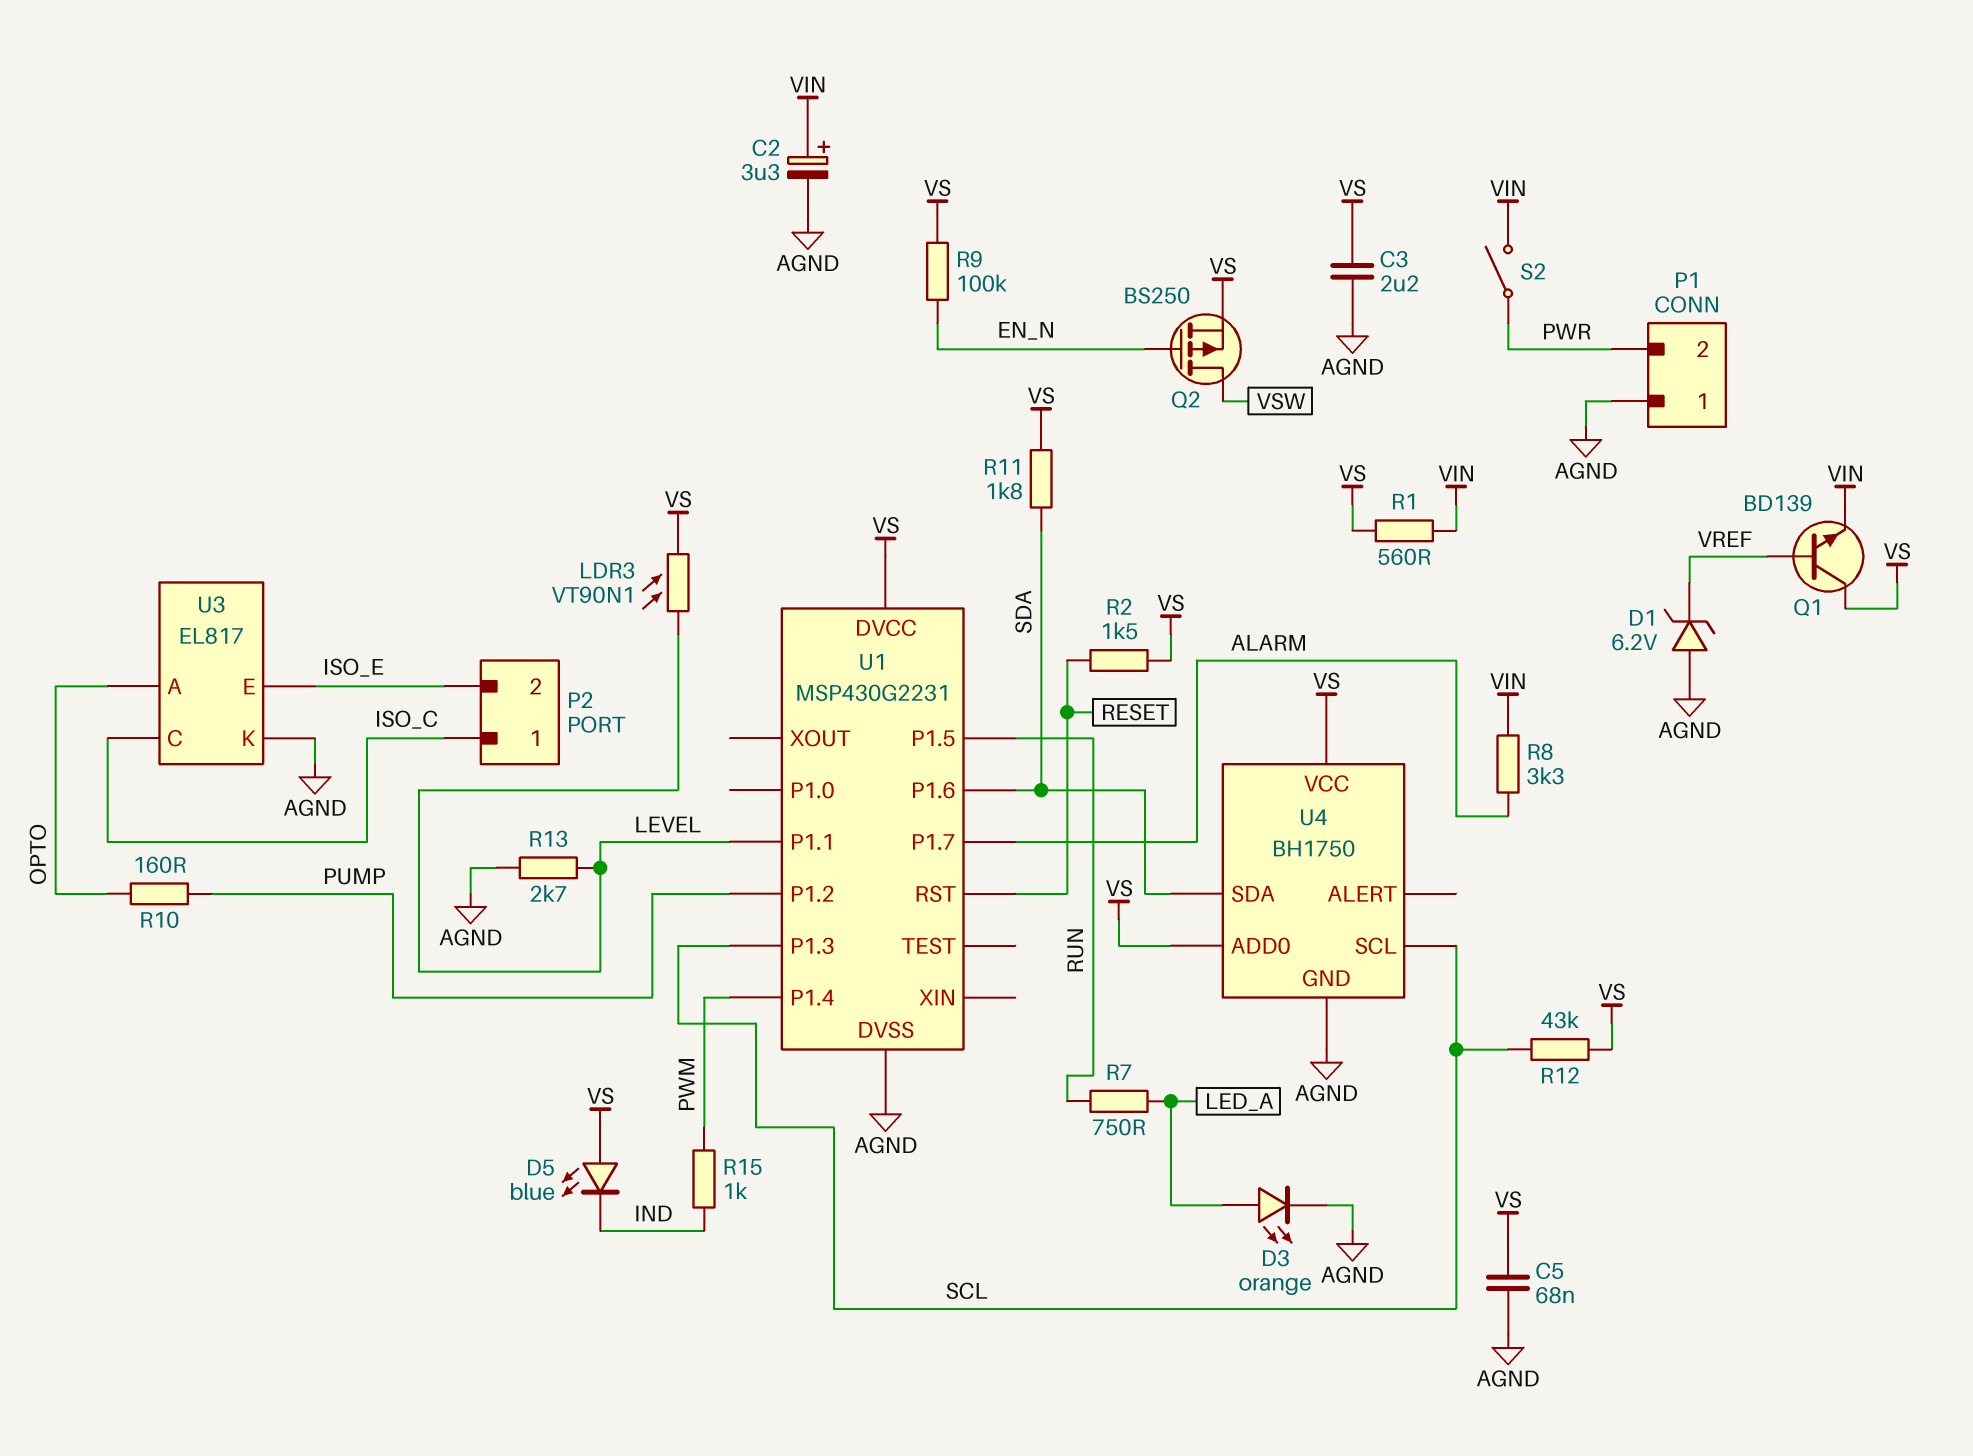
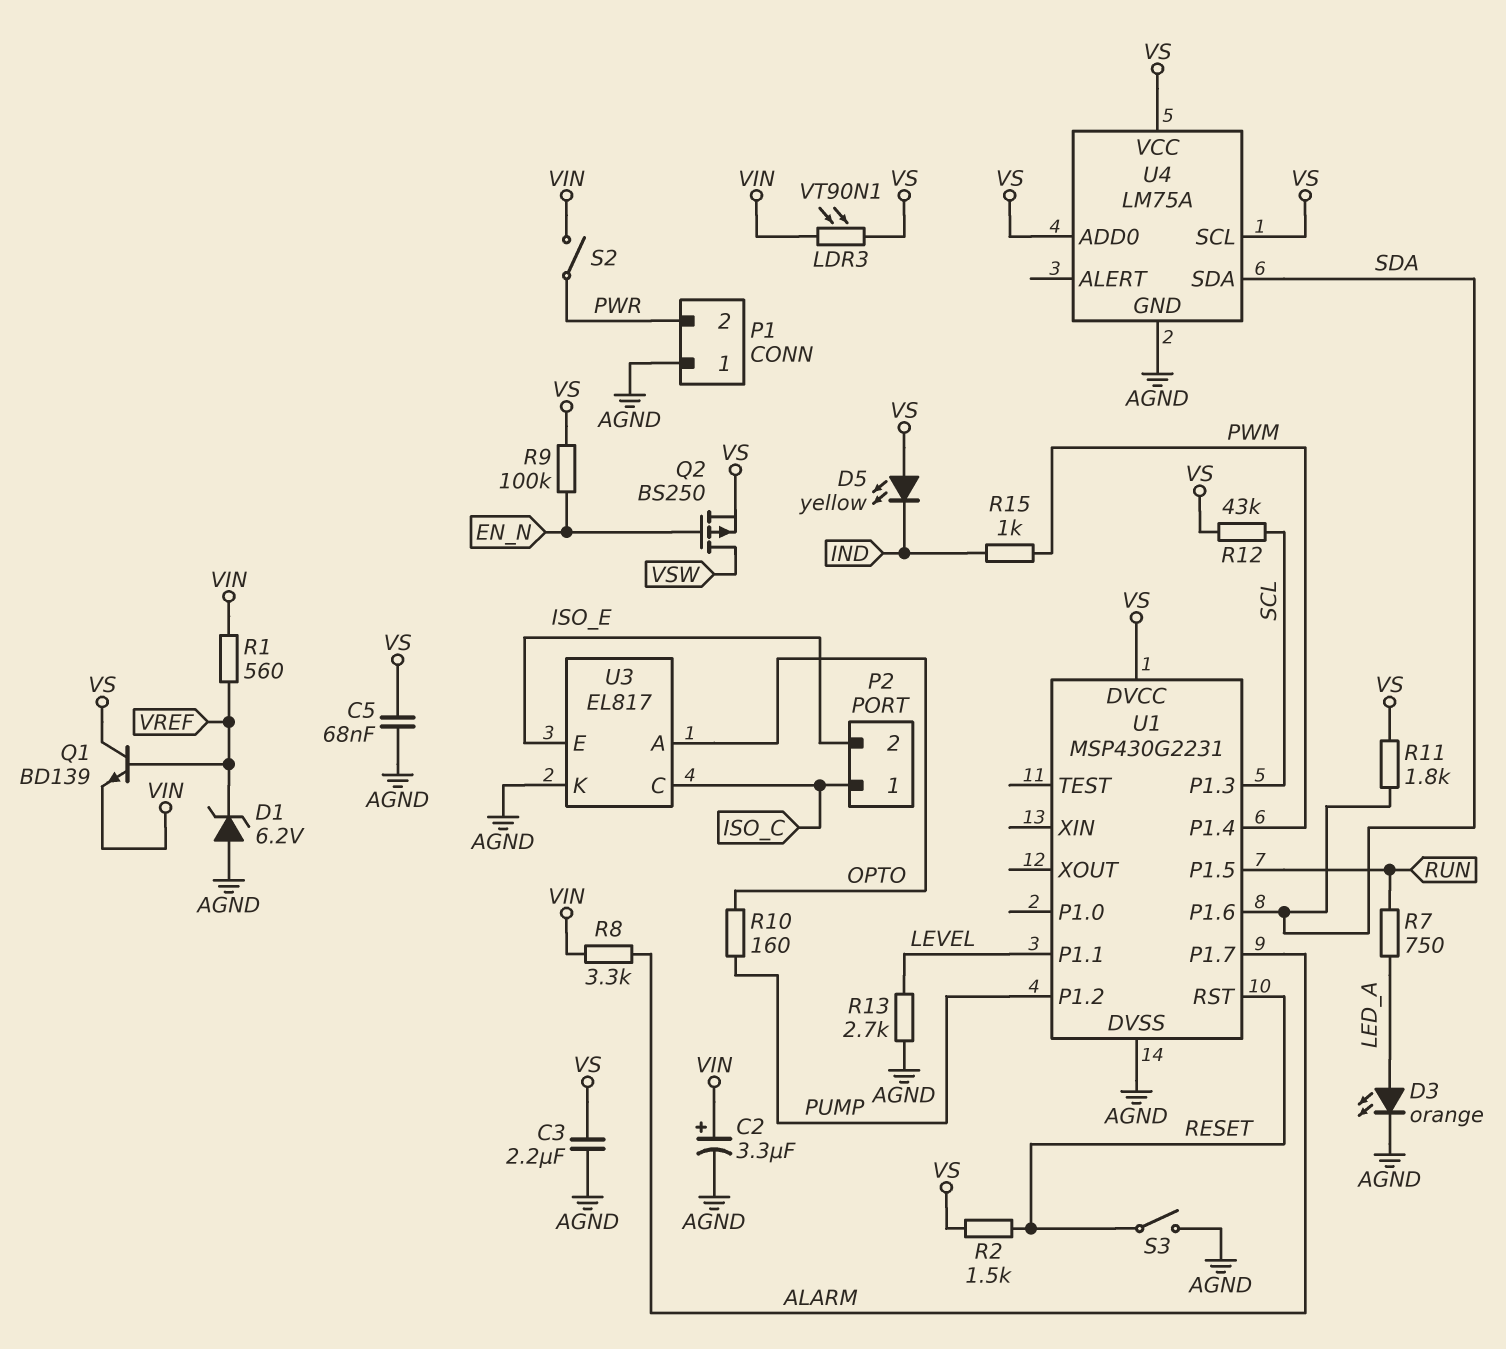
D5: LED blue (A VS, K IND) -> LED yellow (A VS, K IND)
LDR3: VT90N1 (LEVEL, VS) -> VT90N1 (VIN, VS)
R1: 560 (VIN, VS) -> 560 (VIN, VREF)
S3: none -> switch (AGND, RESET)
U4: BH1750 -> LM75A
U4 pin SCL: SCL -> VS

